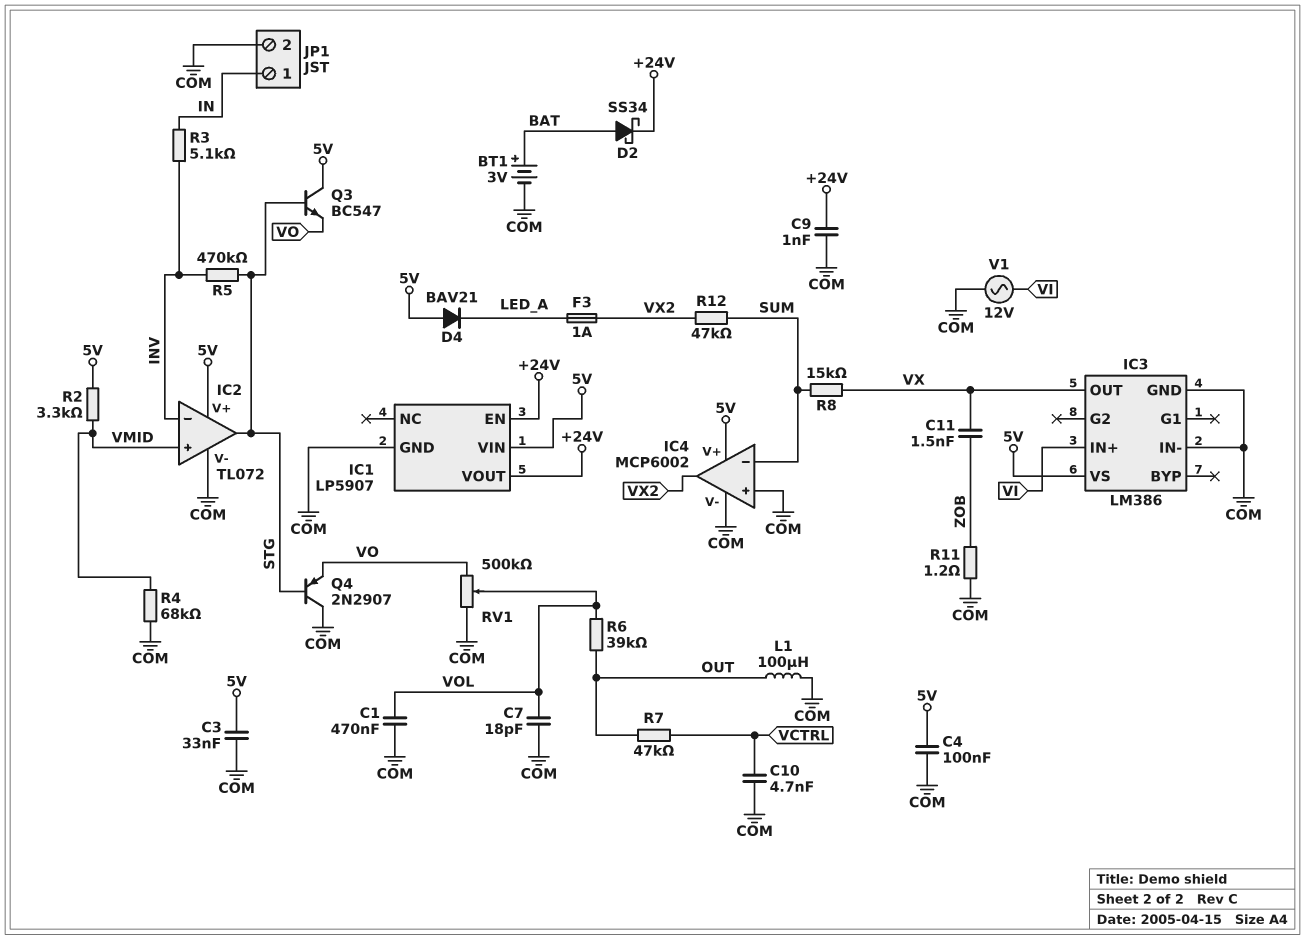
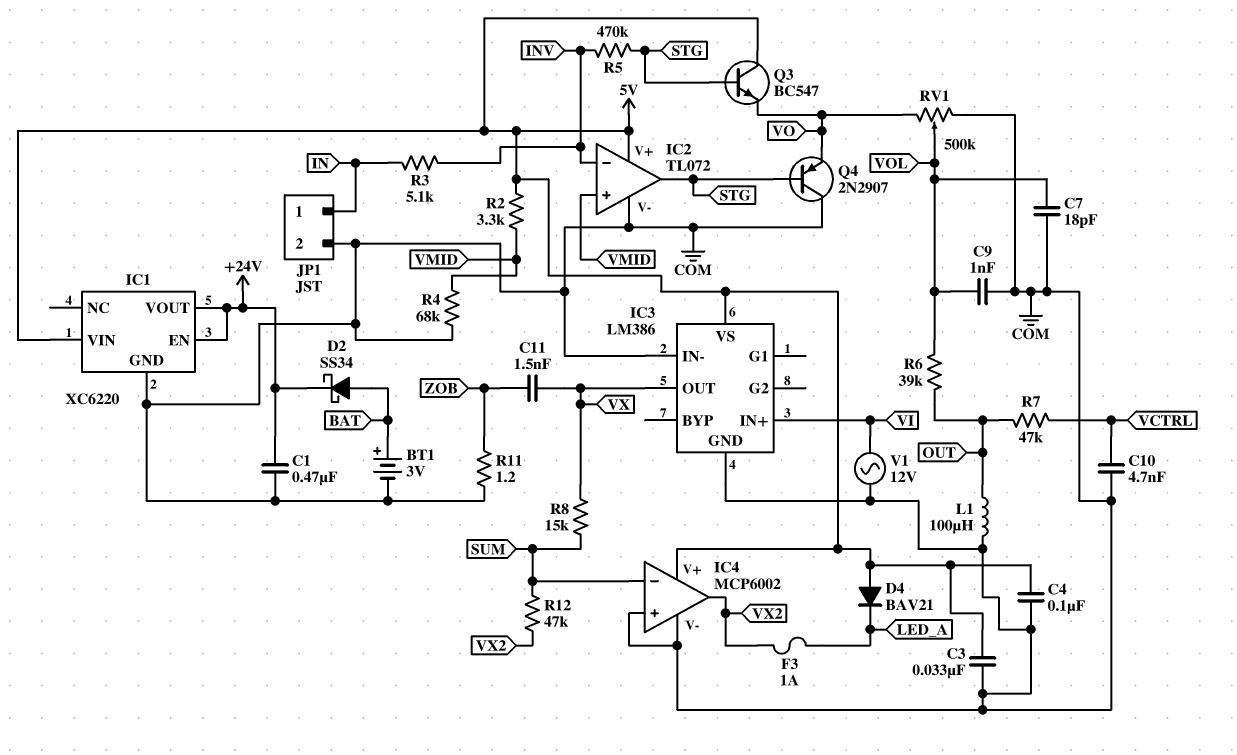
C1: 470nF (COM, VOL) -> 470nF (+24V, COM)
C9: 1nF (+24V, COM) -> 1nF (COM, VOL)
IC1: LP5907 -> XC6220

